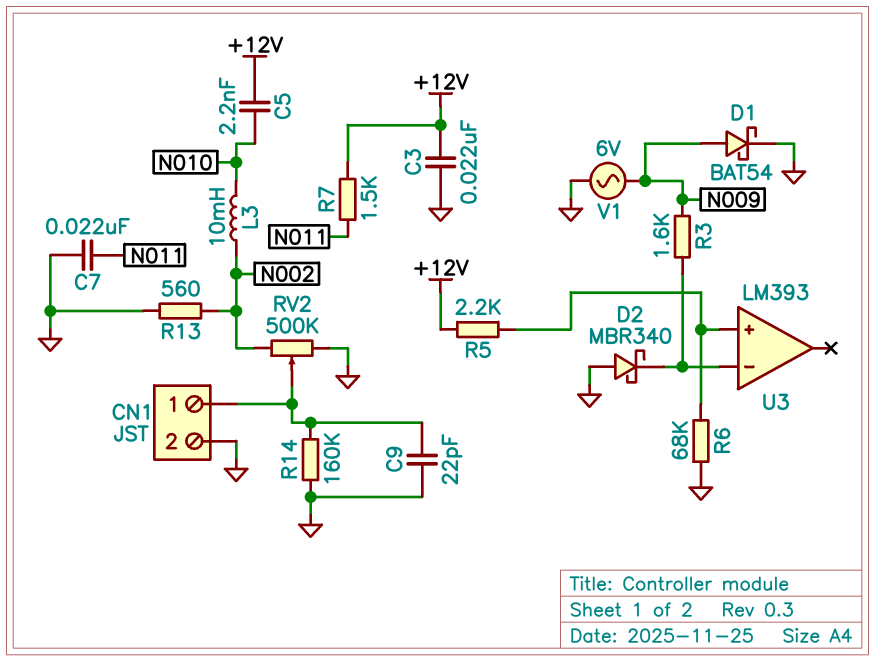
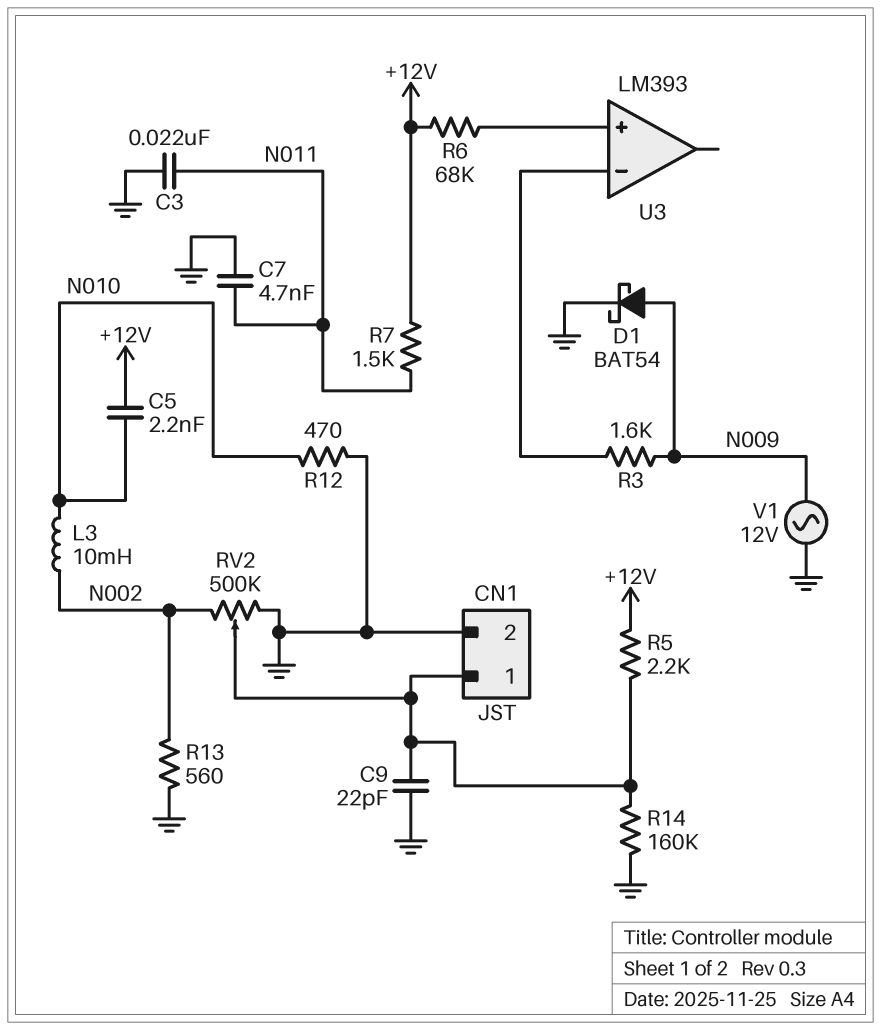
C3: 22nF (+12V, GND) -> 22nF (GND, N011)
C7: 22nF (GND, N011) -> 4.7nF (GND, N011)
D2: schottky MBR340 (A GND, K U3/in-) -> none
R5: 2.2k (+12V, U3/in+) -> 2.2k (+12V, CN1/1)
R6: 68k (GND, U3/in+) -> 68k (+12V, U3/in+)
R12: none -> 470 (GND, N010)
V1: AC 6V (GND, N009) -> AC 12V (GND, N009)

